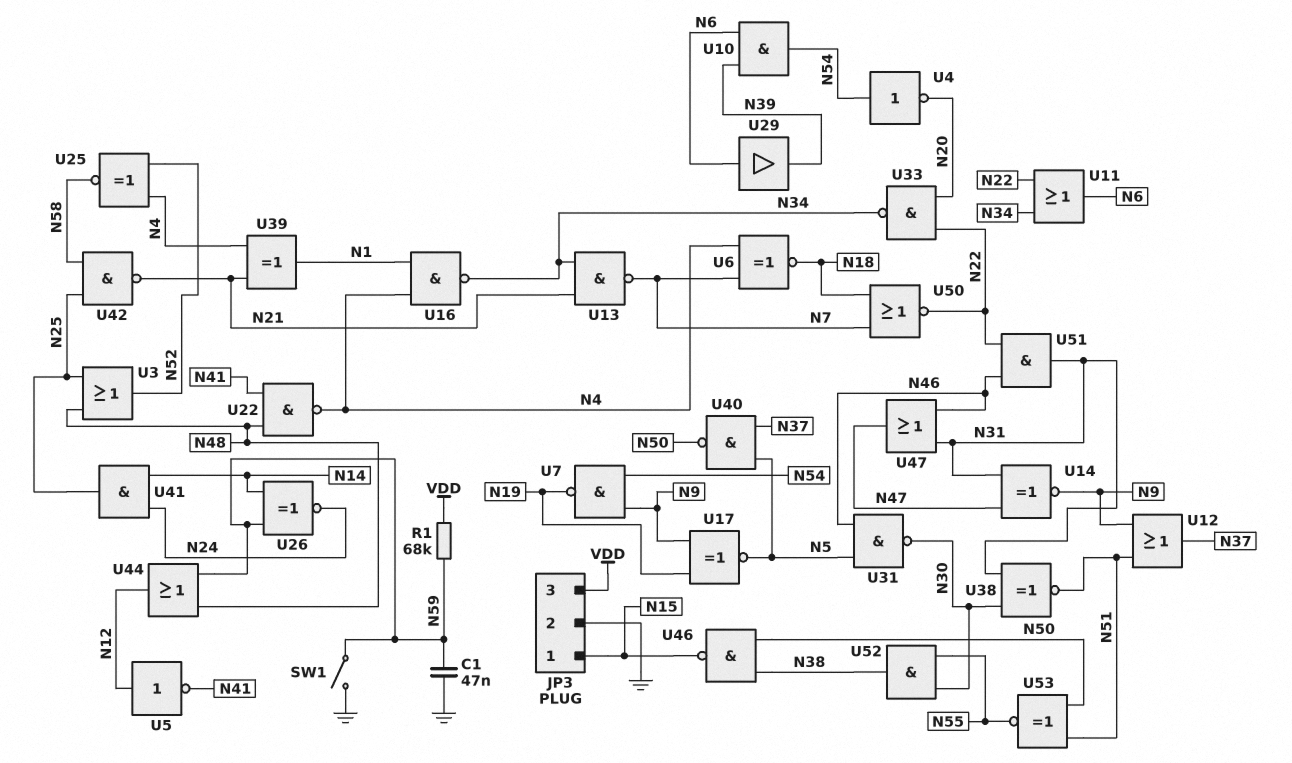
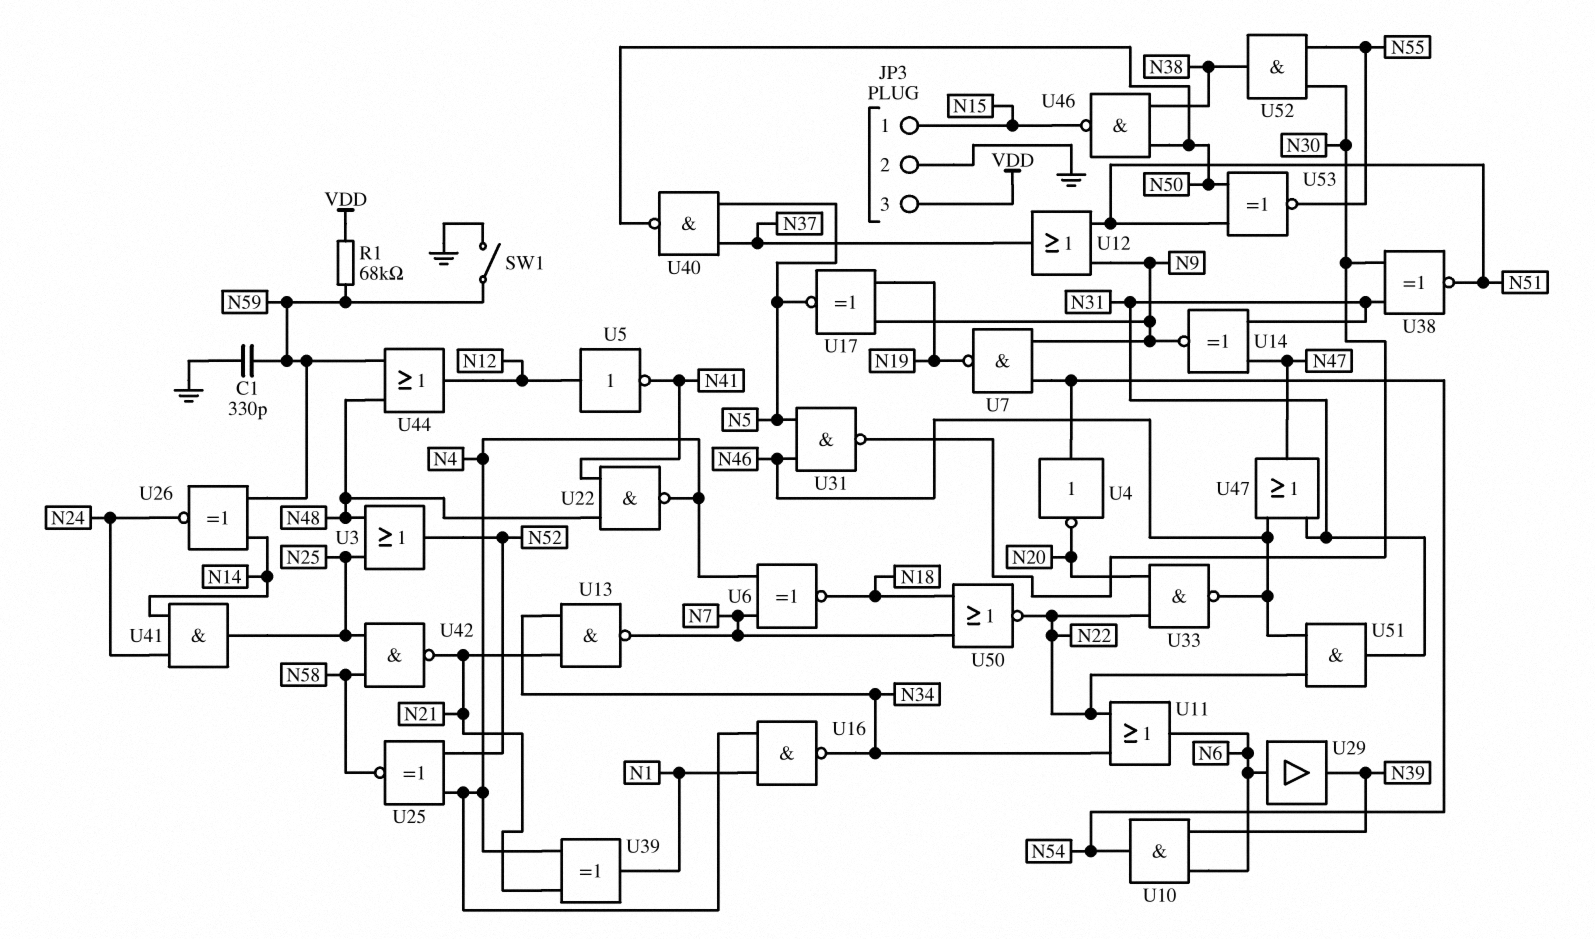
C1: 47nF (GND, N59) -> 330pF (GND, N59)
U33: NAND (in N20, in N22, out N34) -> NAND (in N20, in N22, out N46)

